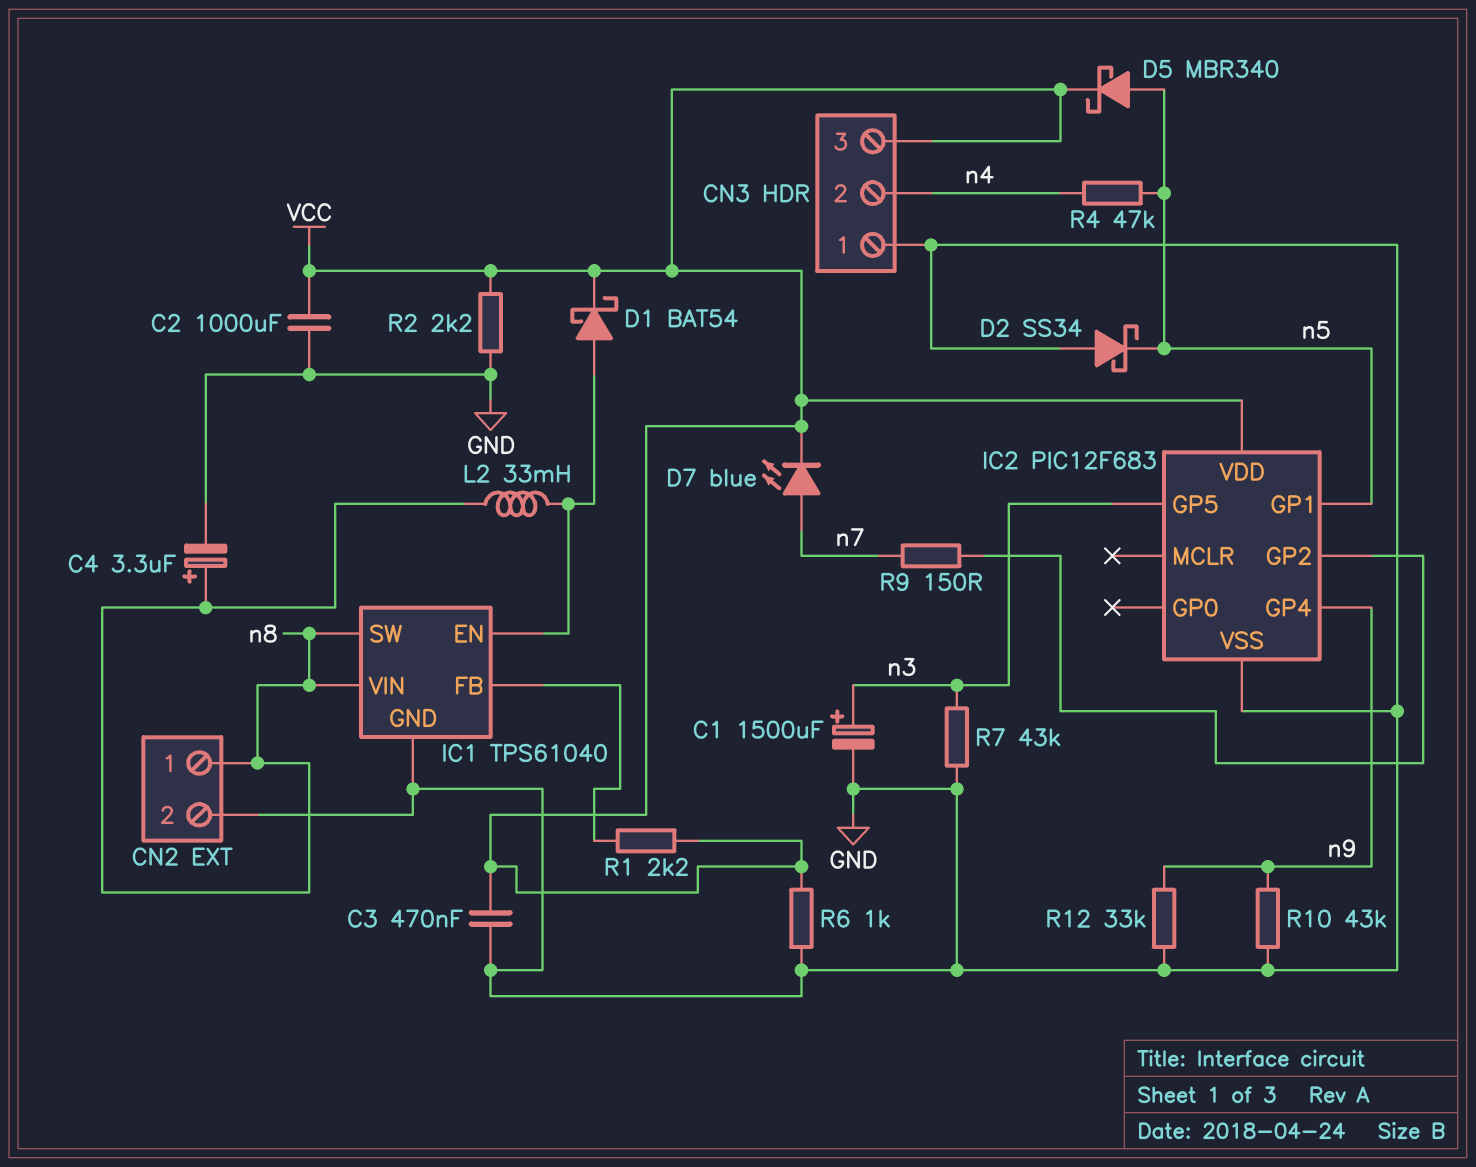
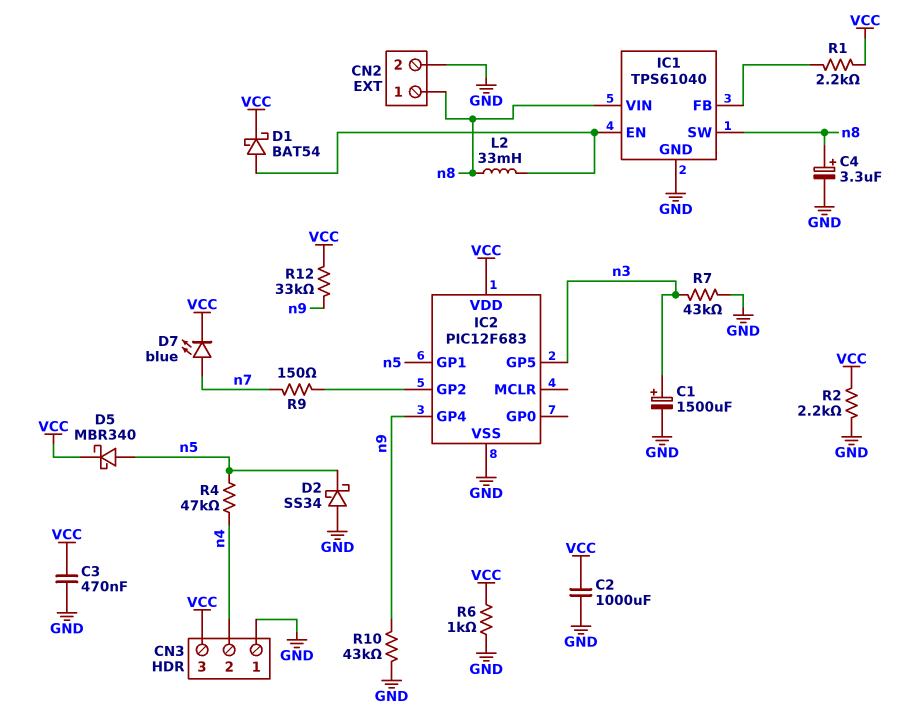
R12: 33k (GND, n9) -> 33k (VCC, n9)

